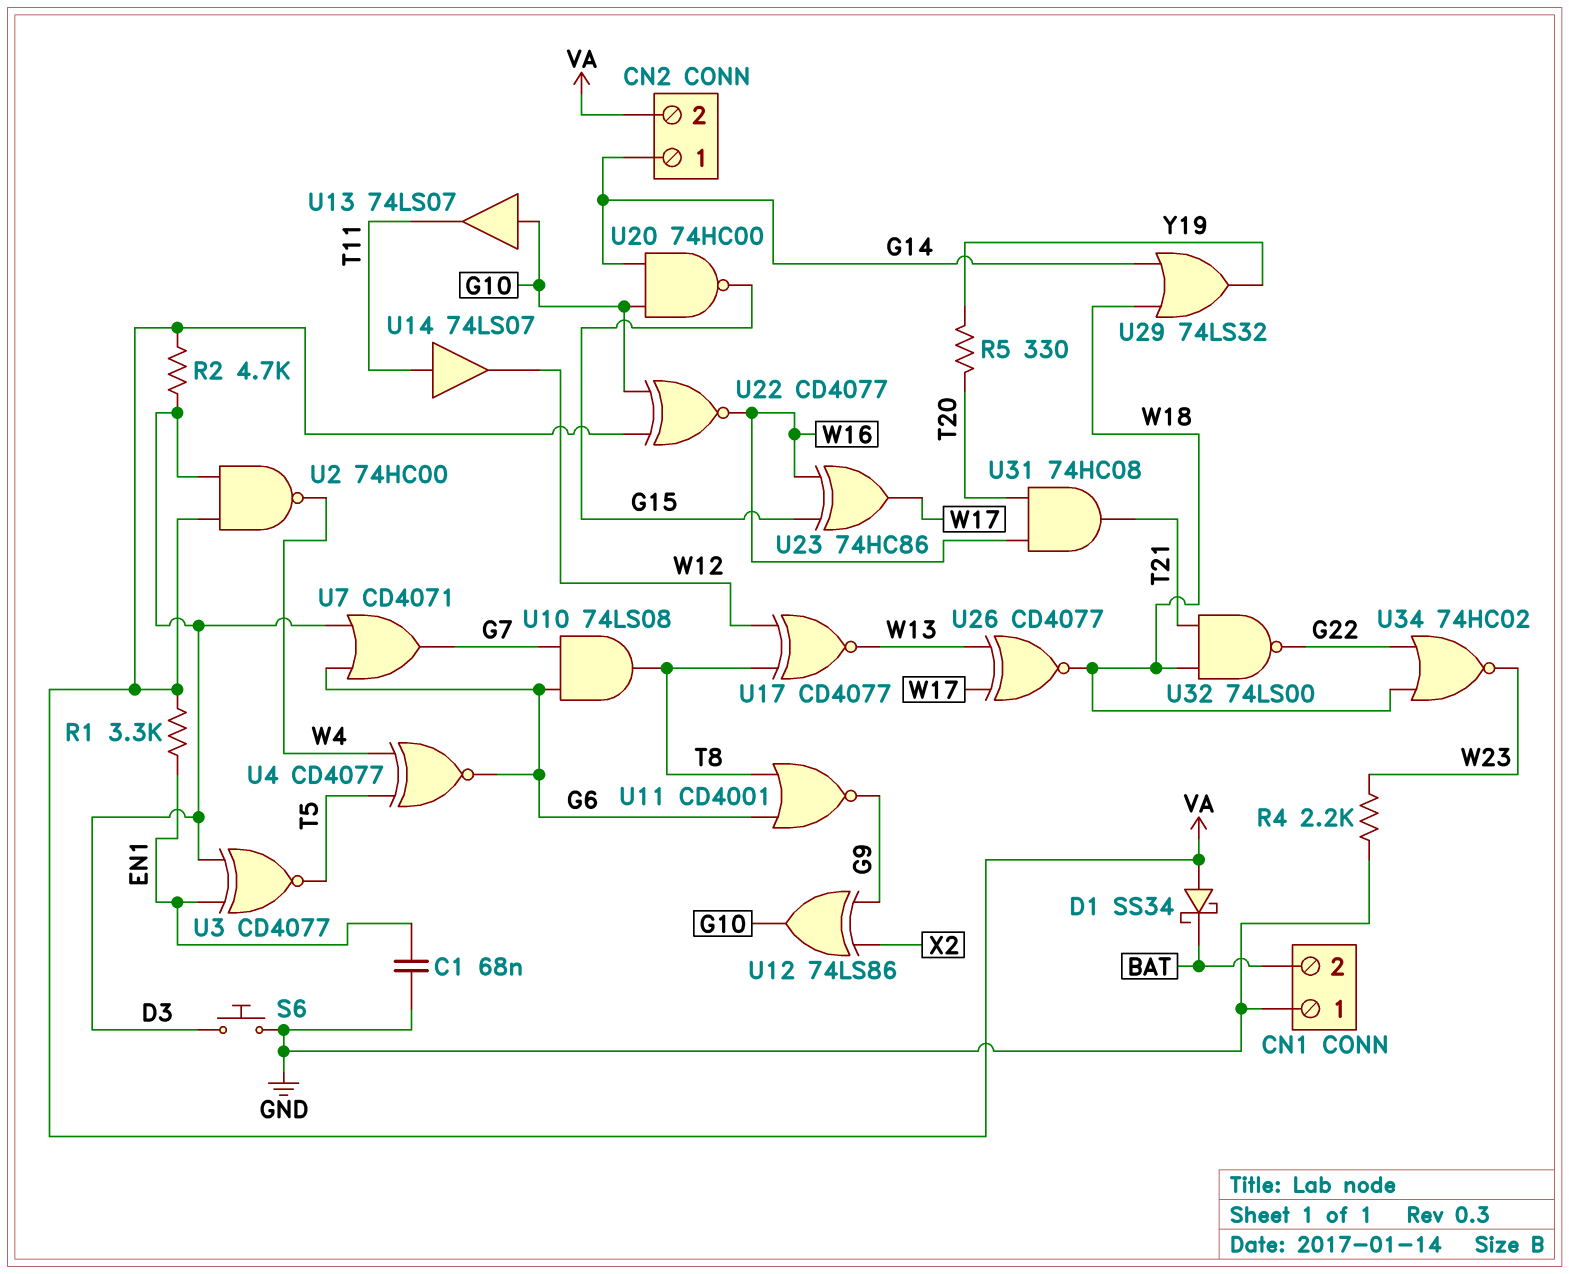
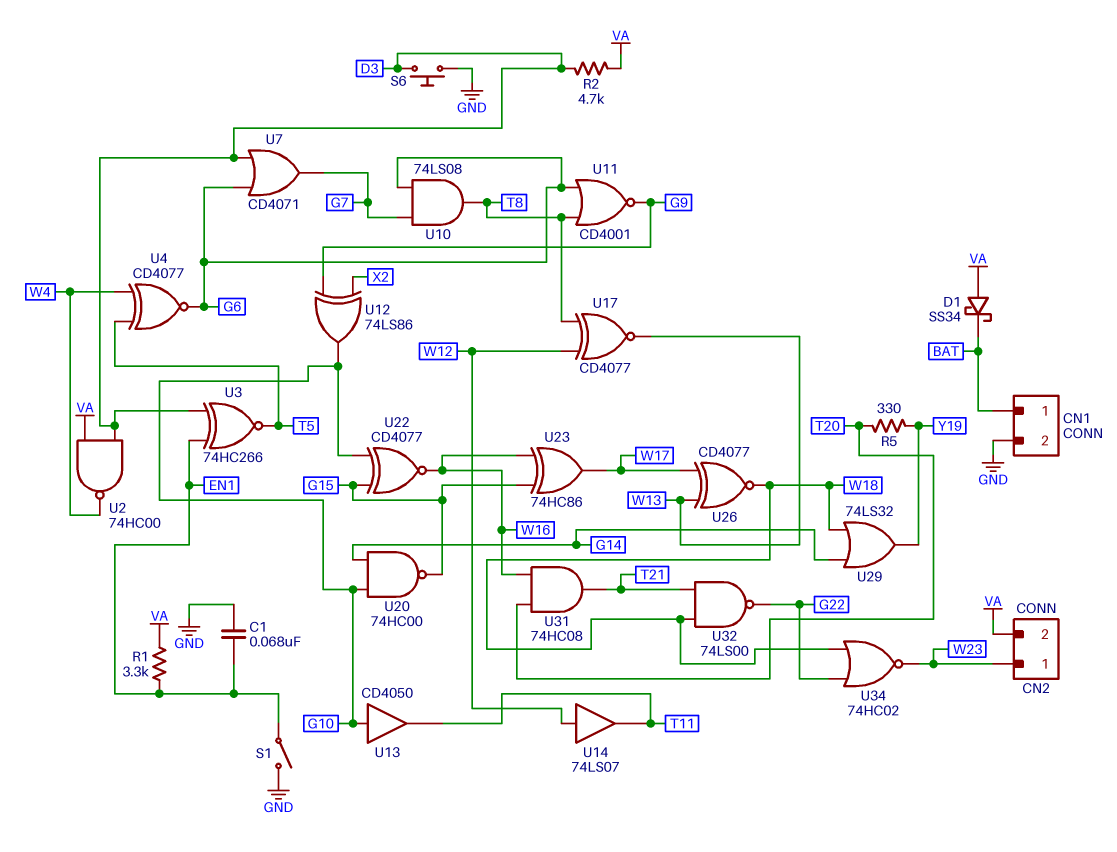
CN1 pin 1: GND -> BAT
CN1 pin 2: BAT -> GND
CN2 pin 1: G14 -> W23
R4: 2.2k (GND, W23) -> none
S1: none -> switch (EN1, GND)
U3: XNOR CD4077 (in D3, in EN1, out T5) -> XNOR 74HC266 (in D3, in EN1, out T5)
U13: buffer 74LS07 (in G10, out T11) -> buffer CD4050 (in G10, out T11)
U14: buffer 74LS07 (in T11, out W12) -> buffer 74LS07 (in W12, out T11)
U22: XNOR CD4077 (in G10, in VA, out W16) -> XNOR CD4077 (in G10, in G15, out W16)

